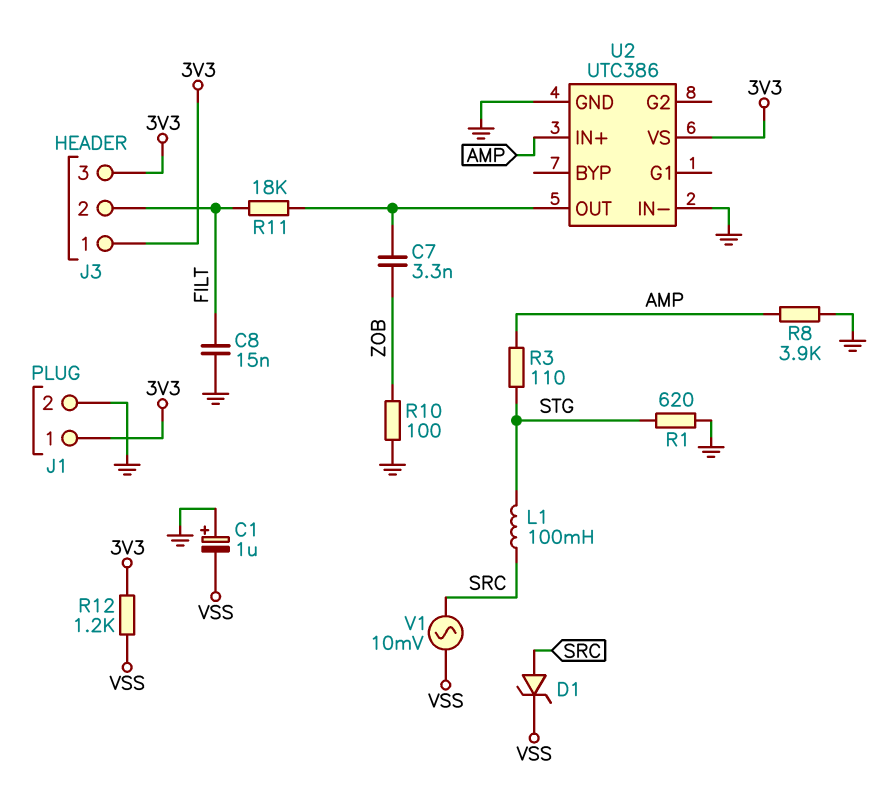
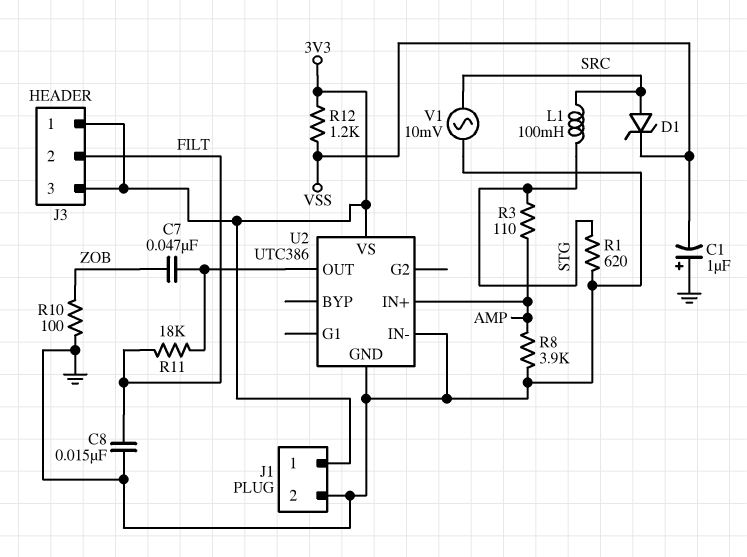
C7: 3.3nF (U2/OUT, ZOB) -> 47nF (U2/OUT, ZOB)
V1: AC 10mV (SRC, VSS) -> AC 10mV (GND, SRC)

